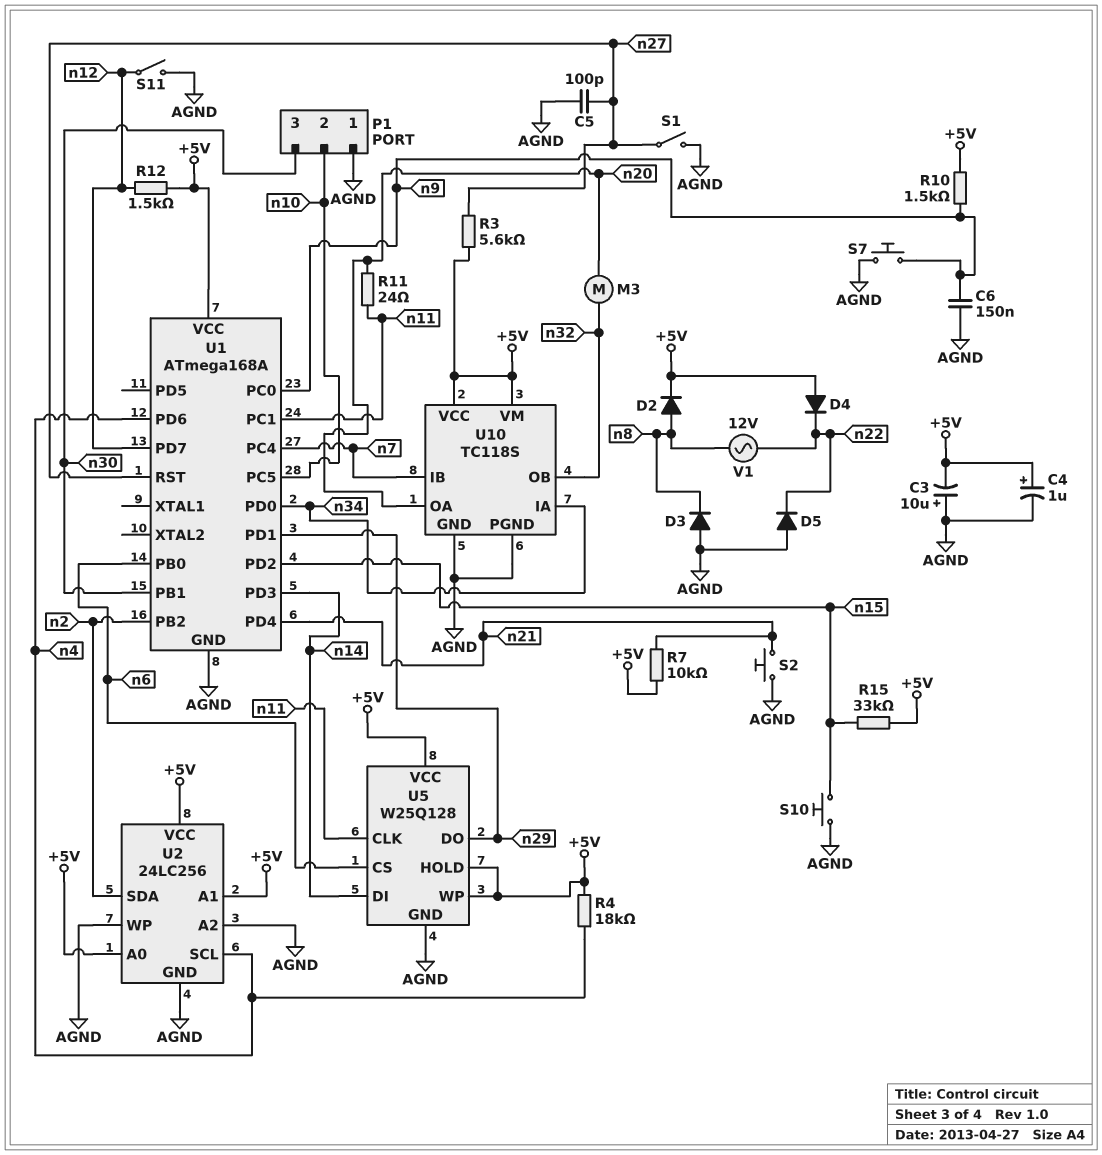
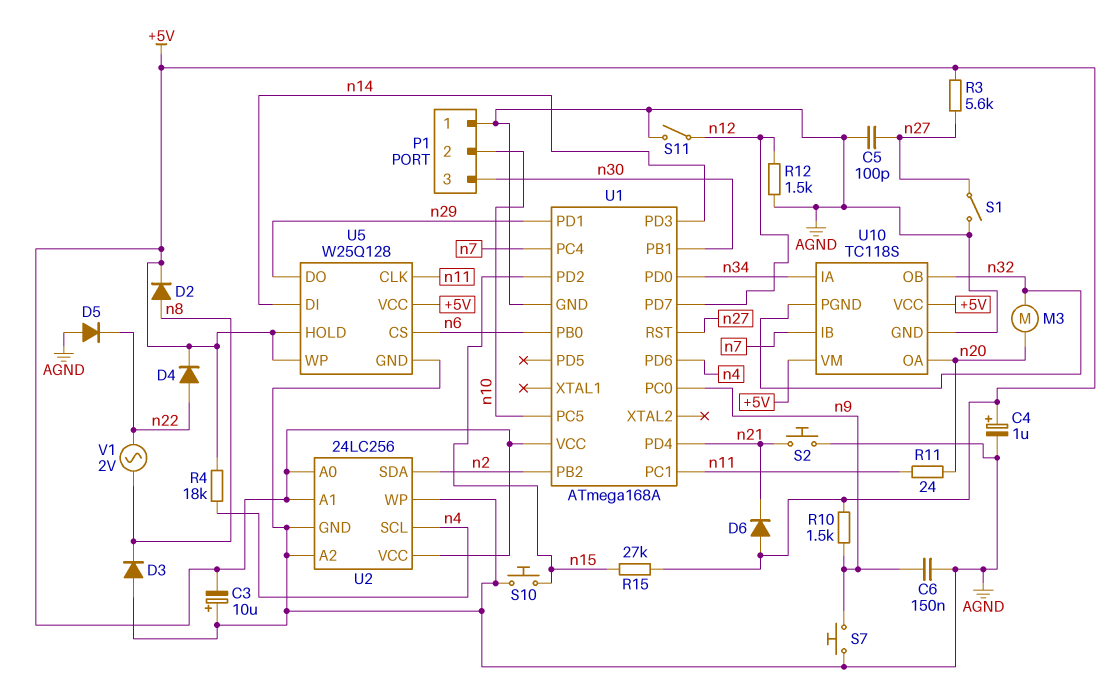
D4: diode (A +5V, K n22) -> diode (A n22, K +5V)
D6: none -> diode (A +5V, K n21)
R7: 10k (+5V, n21) -> none
R12: 1.5k (+5V, n12) -> 1.5k (AGND, n12)
R15: 33k (+5V, n15) -> 27k (+5V, n15)
U10 pin PGND: AGND -> n32
V1: AC 12V (n8, n22) -> AC 2V (n8, n22)

